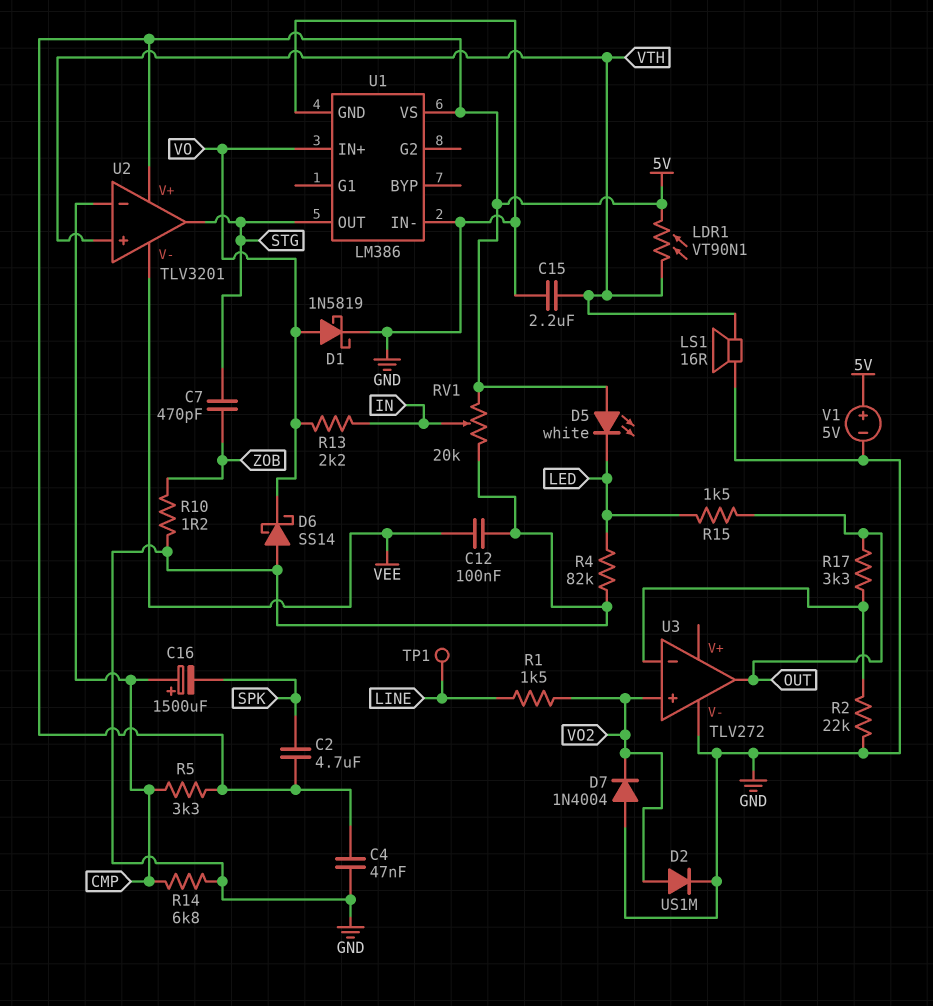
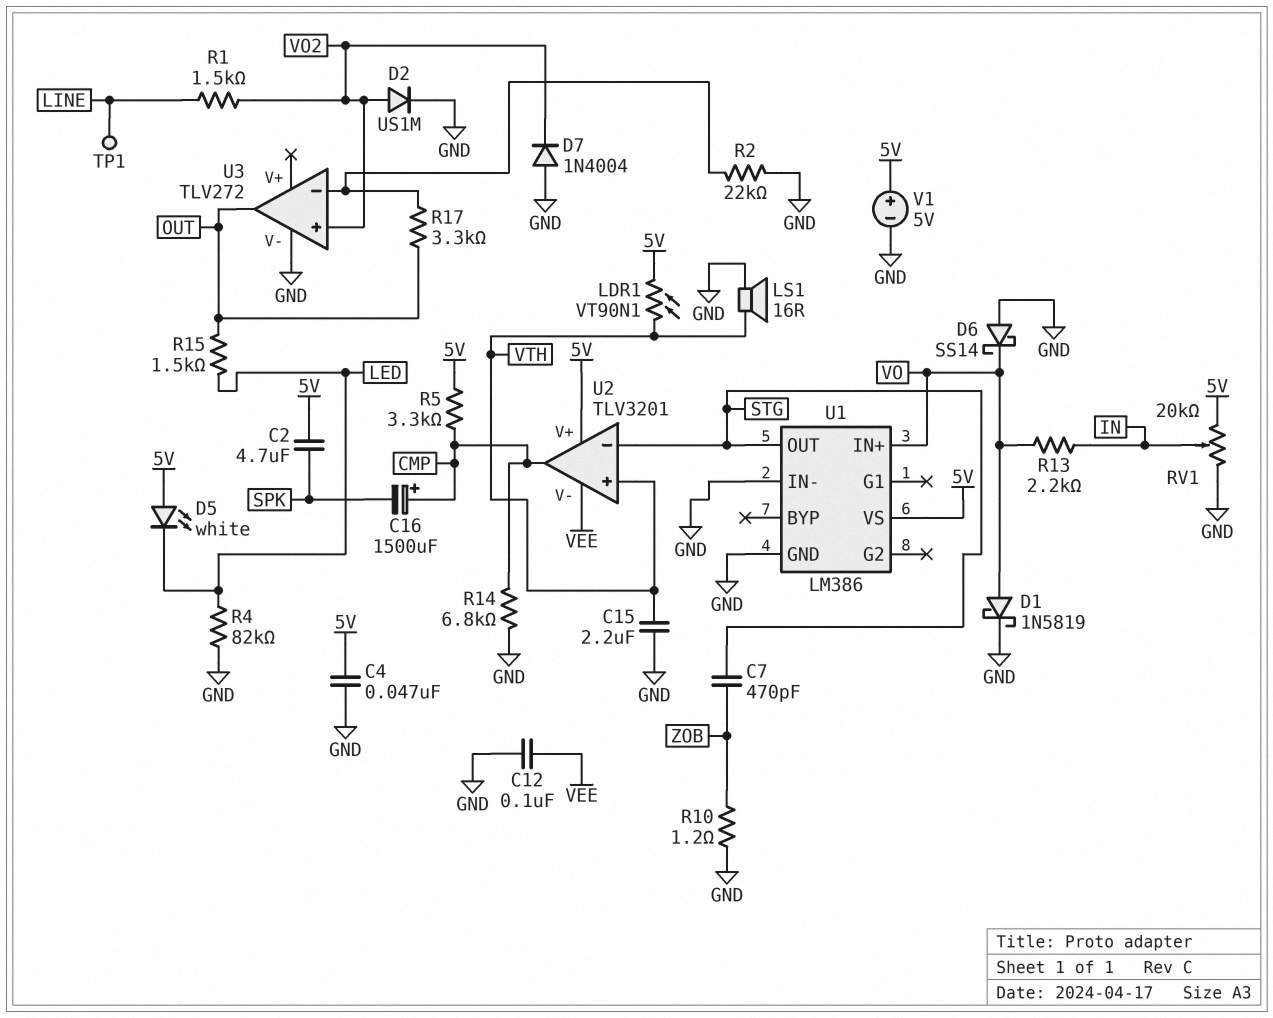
U2 pin in-: CMP -> STG
U2 pin out: STG -> CMP

